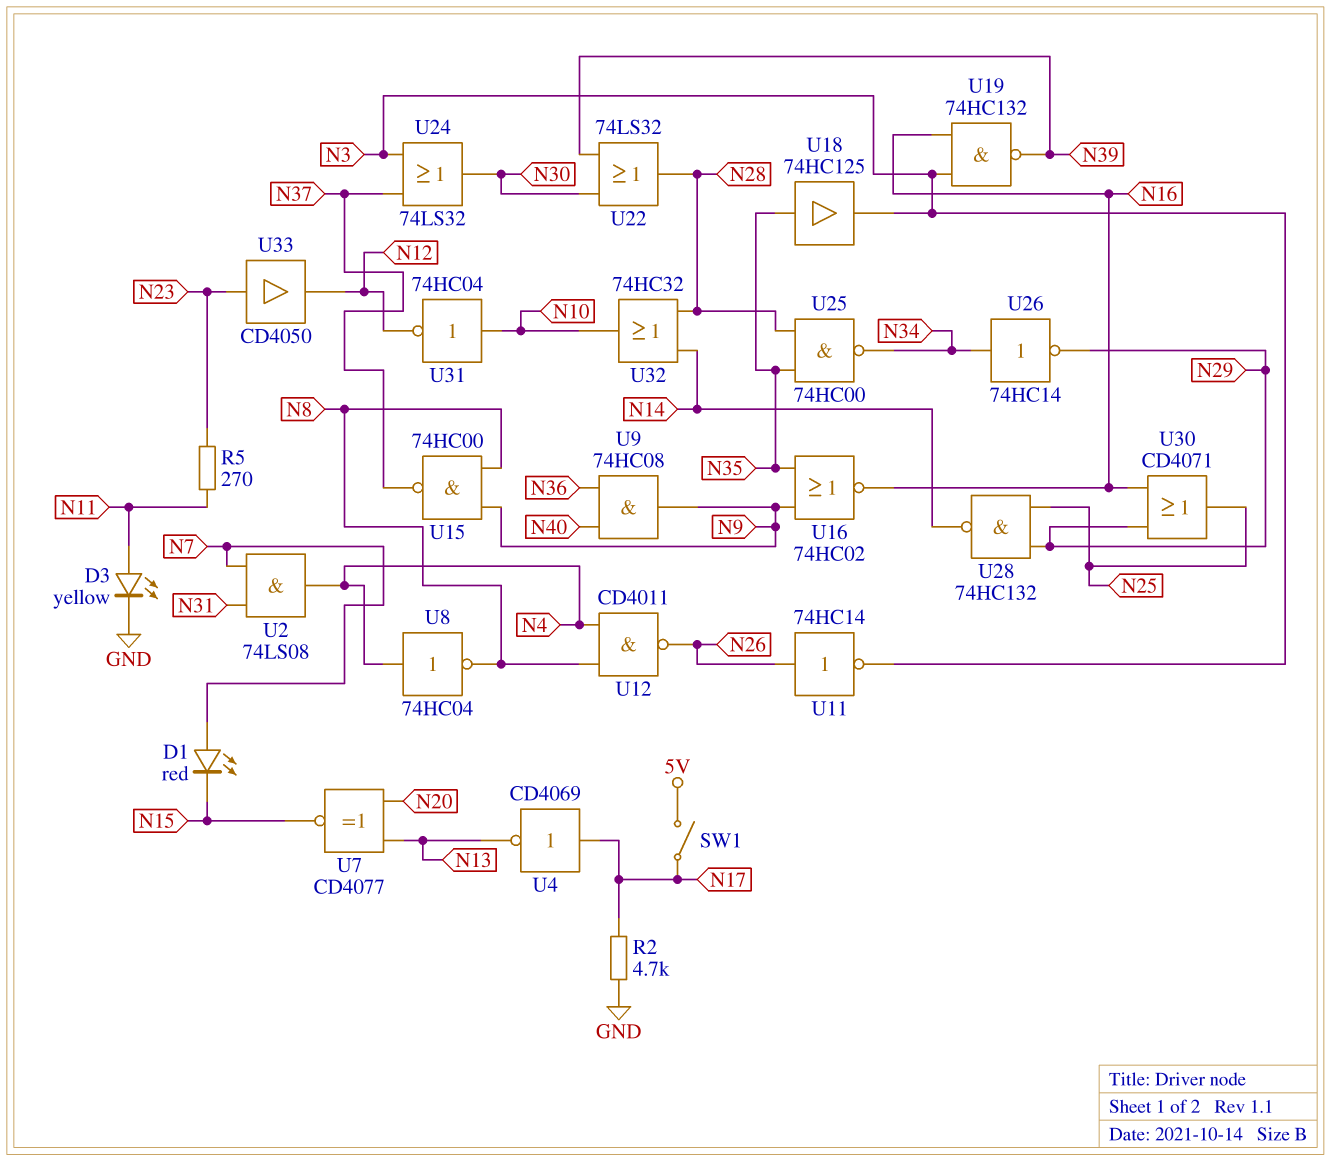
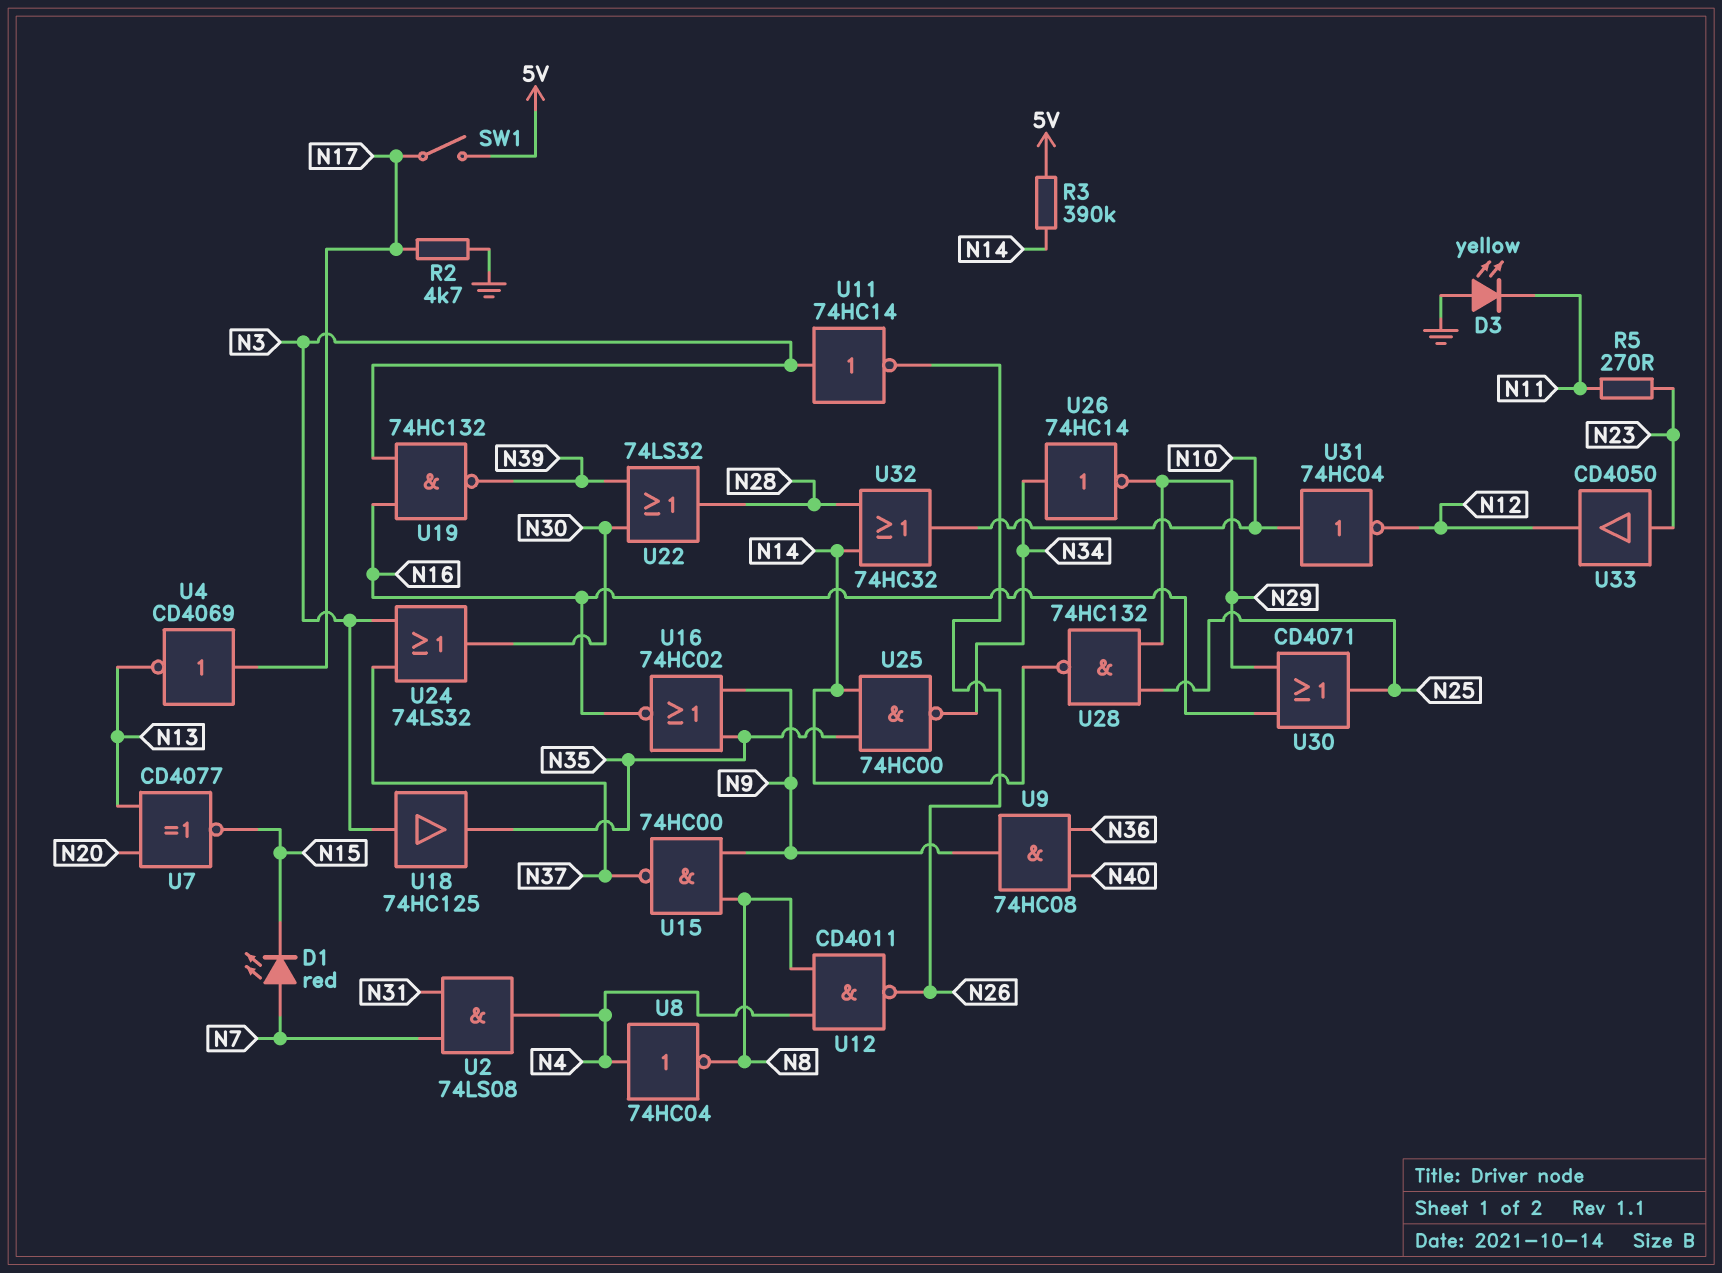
D3: LED yellow (A N11, K GND) -> LED yellow (A GND, K N11)
R3: none -> 390k (5V, N14)
U11: NOT 74HC14 (in N26, out N3) -> NOT 74HC14 (in N3, out N26)
U18: buffer 74HC125 (in N35, out N3) -> buffer 74HC125 (in N3, out N35)
U25: NAND 74HC00 (in N28, in N35, out N34) -> NAND 74HC00 (in N14, in N35, out N34)

